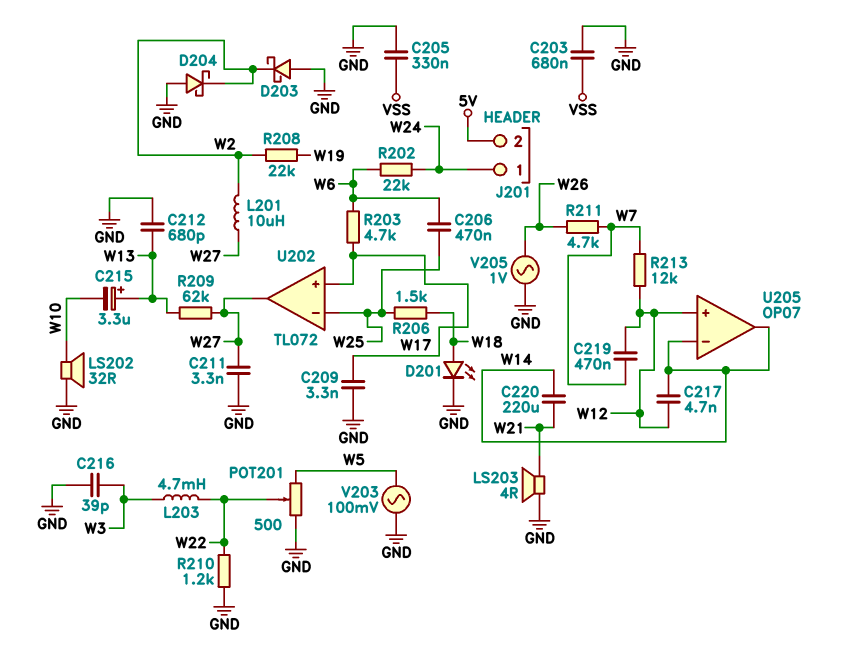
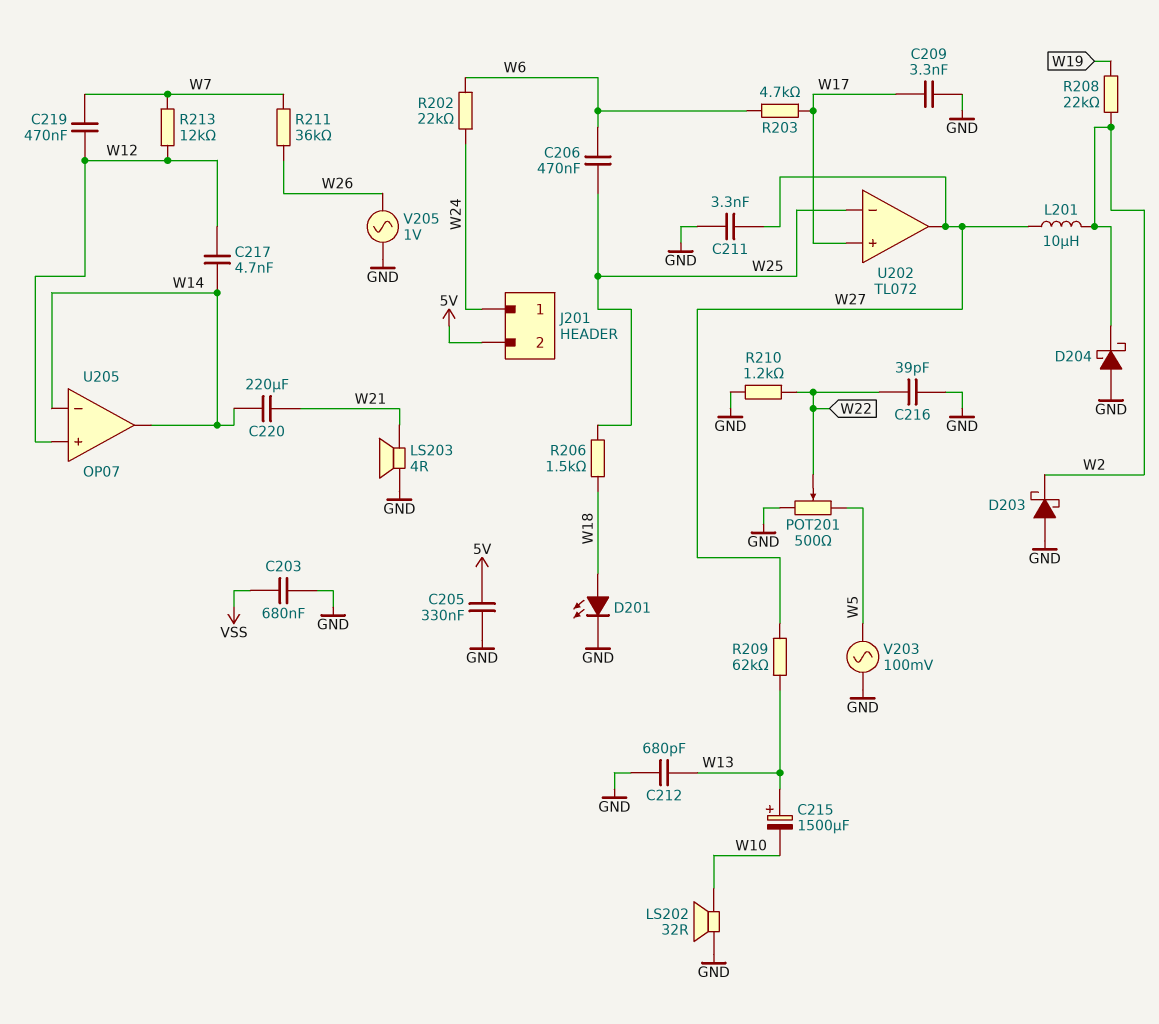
C205: 330nF (GND, VSS) -> 330nF (5V, GND)
C215: 3.3uF (plus W13, minus W10) -> 1500uF (plus W13, minus W10)
C216: 39pF (GND, W3) -> 39pF (GND, W22)
L203: 4.7mH (W3, W22) -> none
R211: 4.7k (W7, W26) -> 36k (W7, W26)

